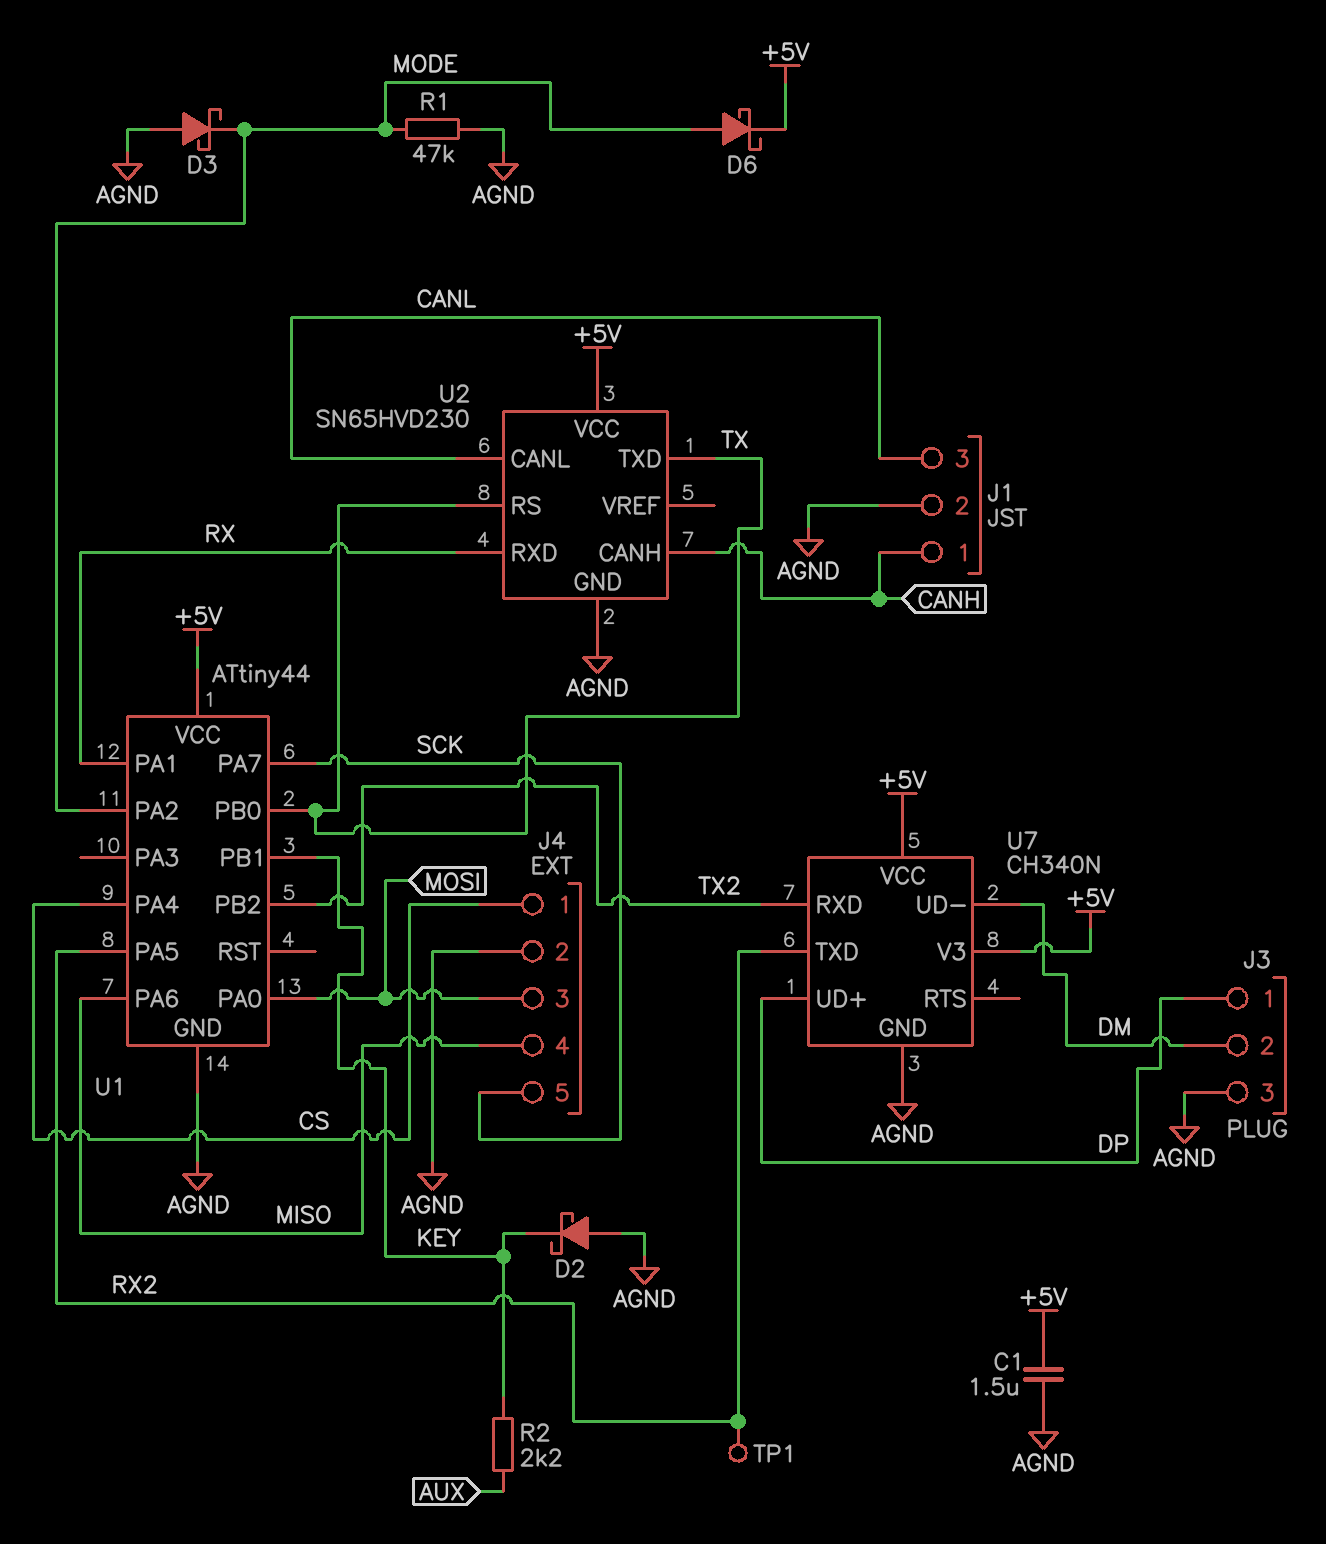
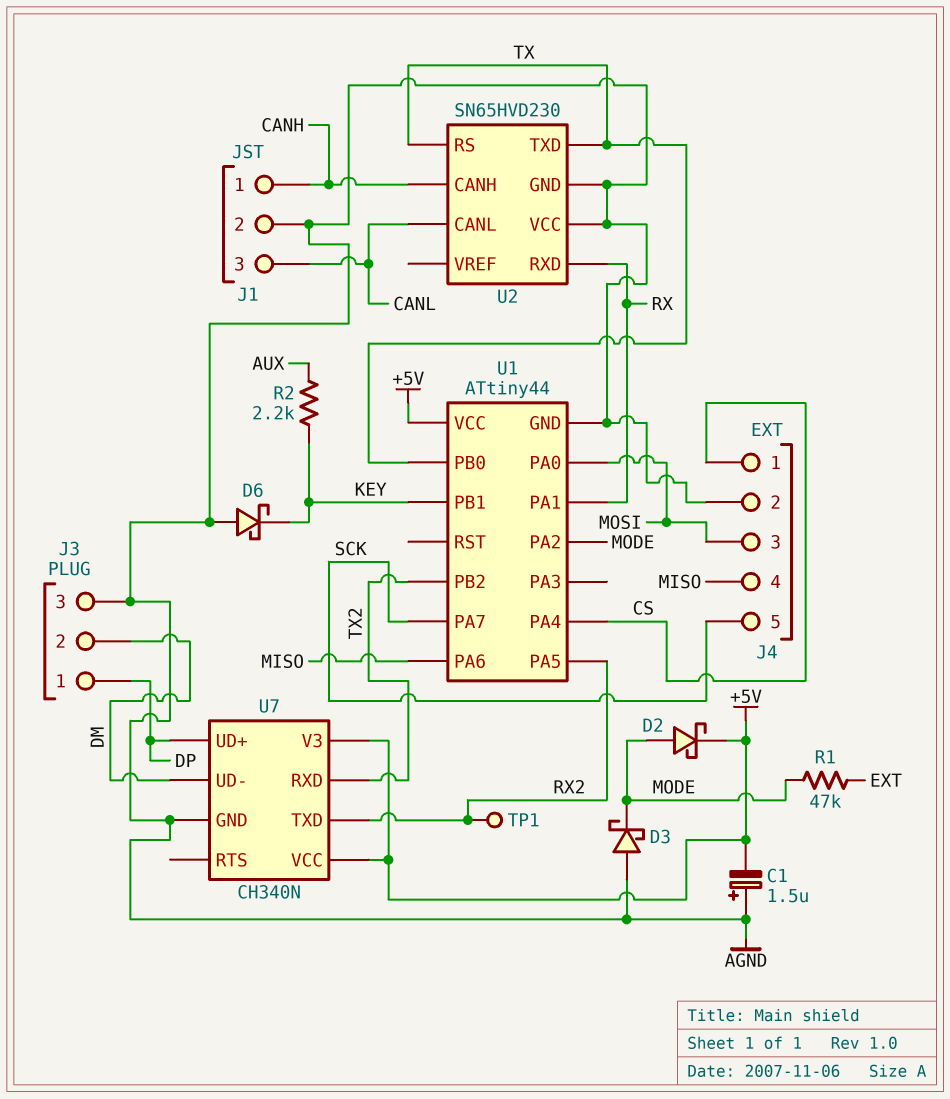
C1: 1.5uF (+5V, AGND) -> 1.5uF (plus AGND, minus +5V)
D2: schottky (A AGND, K KEY) -> schottky (A MODE, K +5V)
D6: schottky (A MODE, K +5V) -> schottky (A AGND, K KEY)
R1: 47k (AGND, MODE) -> 47k (EXT, MODE)
U2 pin VCC: +5V -> AGND

